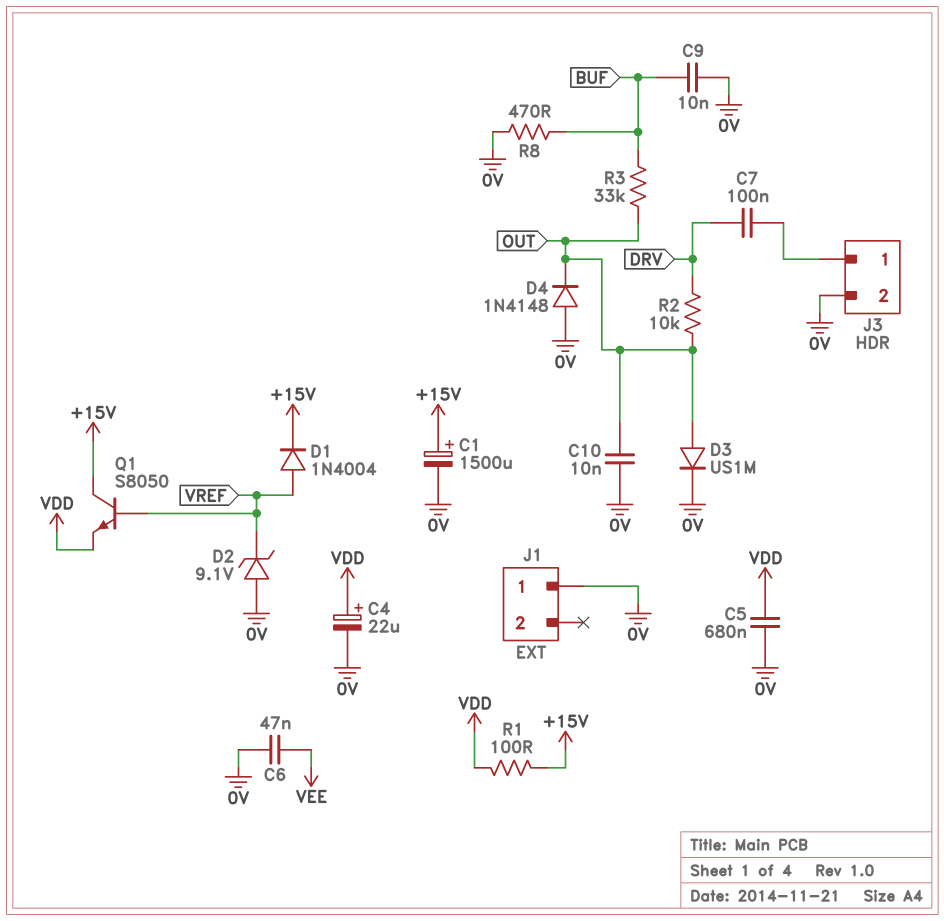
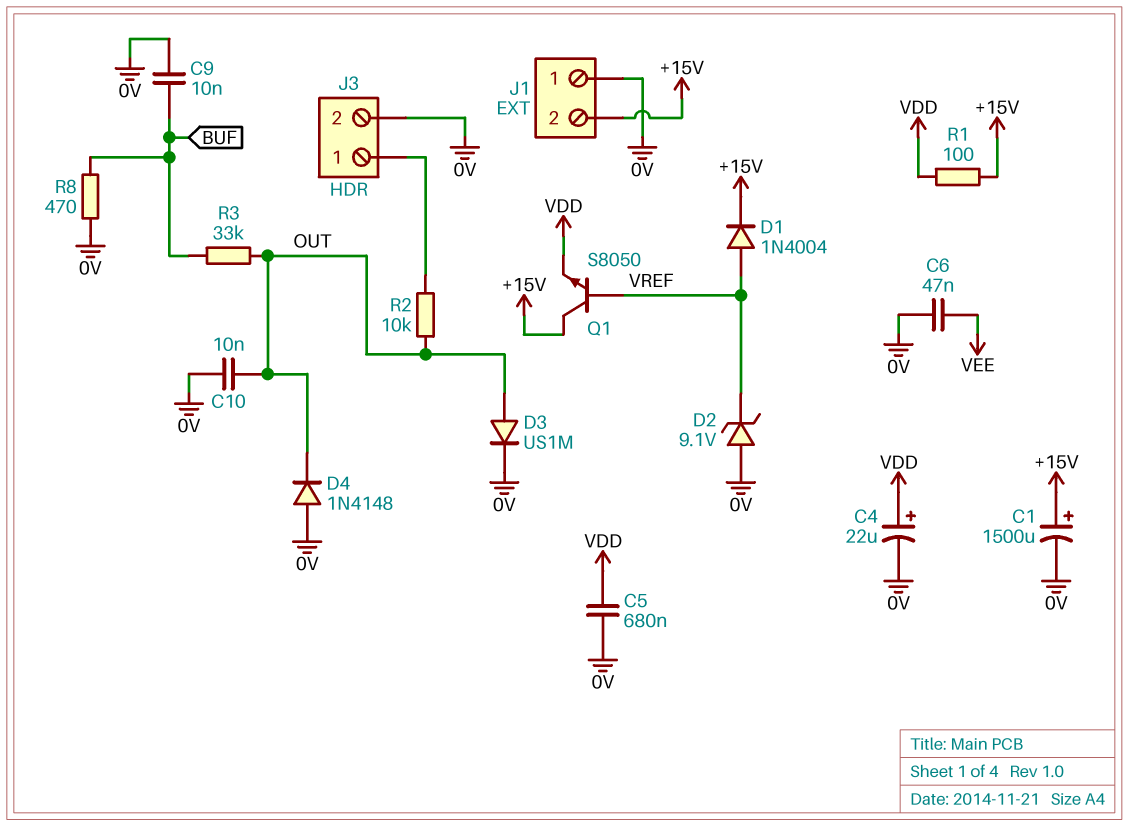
C7: 100nF (DRV, J3/1) -> none
J1 pin 2: none -> +15V
R2: 10k (DRV, OUT) -> 10k (J3/1, OUT)

